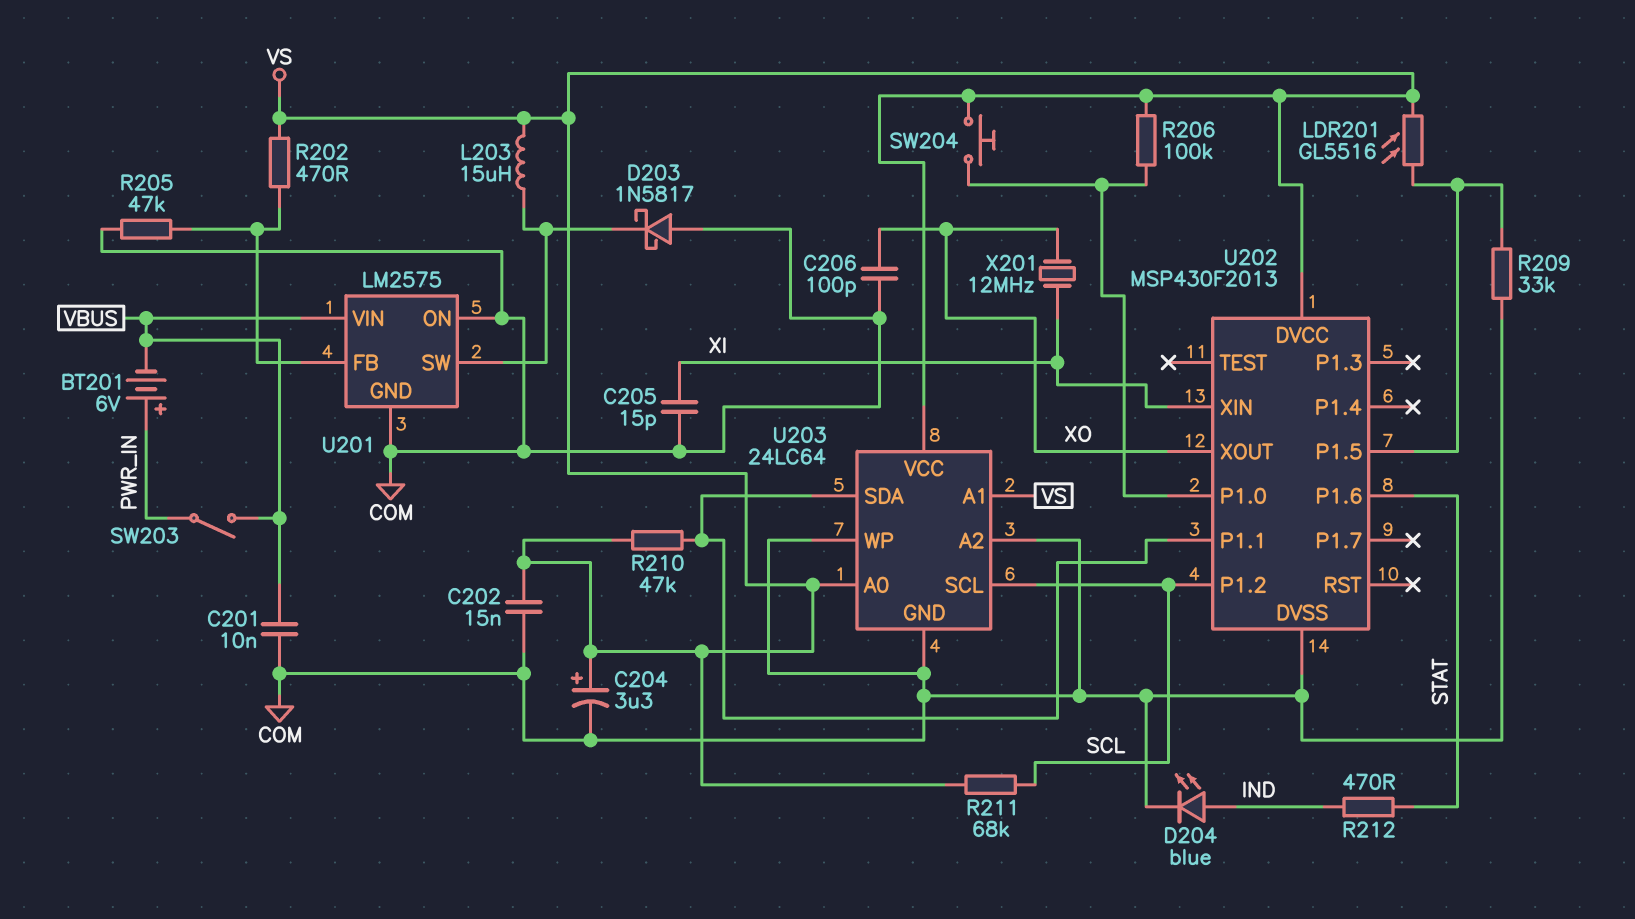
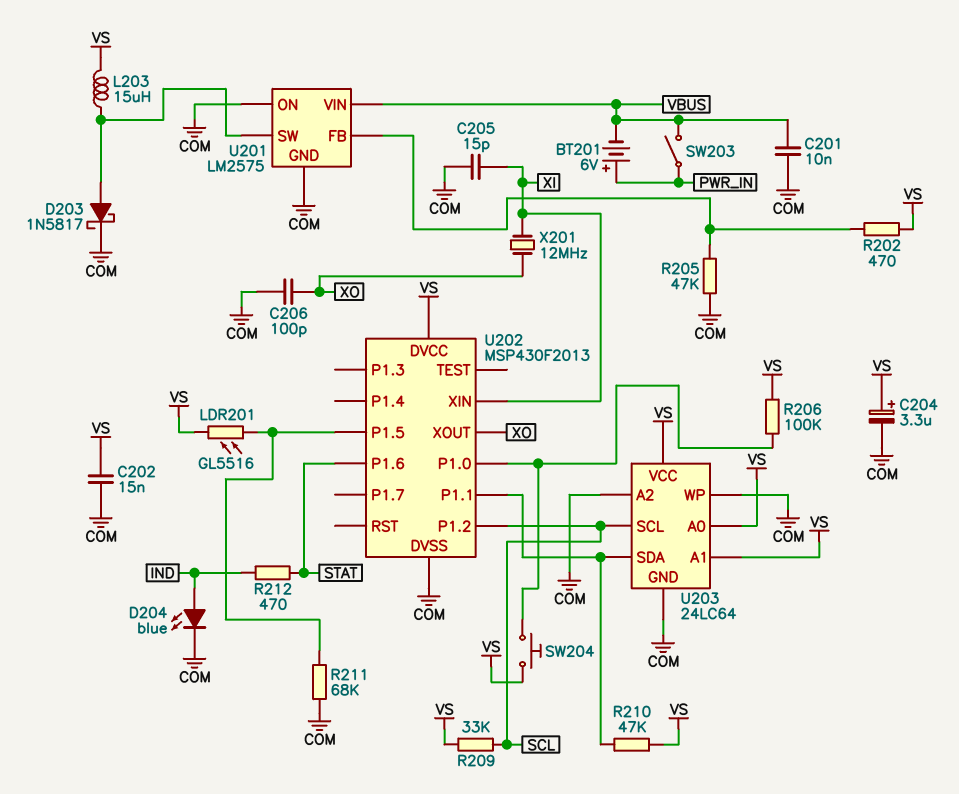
D203: schottky 1N5817 (A COM, K U201/SW) -> schottky 1N5817 (A U201/SW, K COM)
R209: 33k (COM, U202/P1.5) -> 33k (SCL, VS)
R211: 68k (SCL, VS) -> 68k (COM, U202/P1.5)

